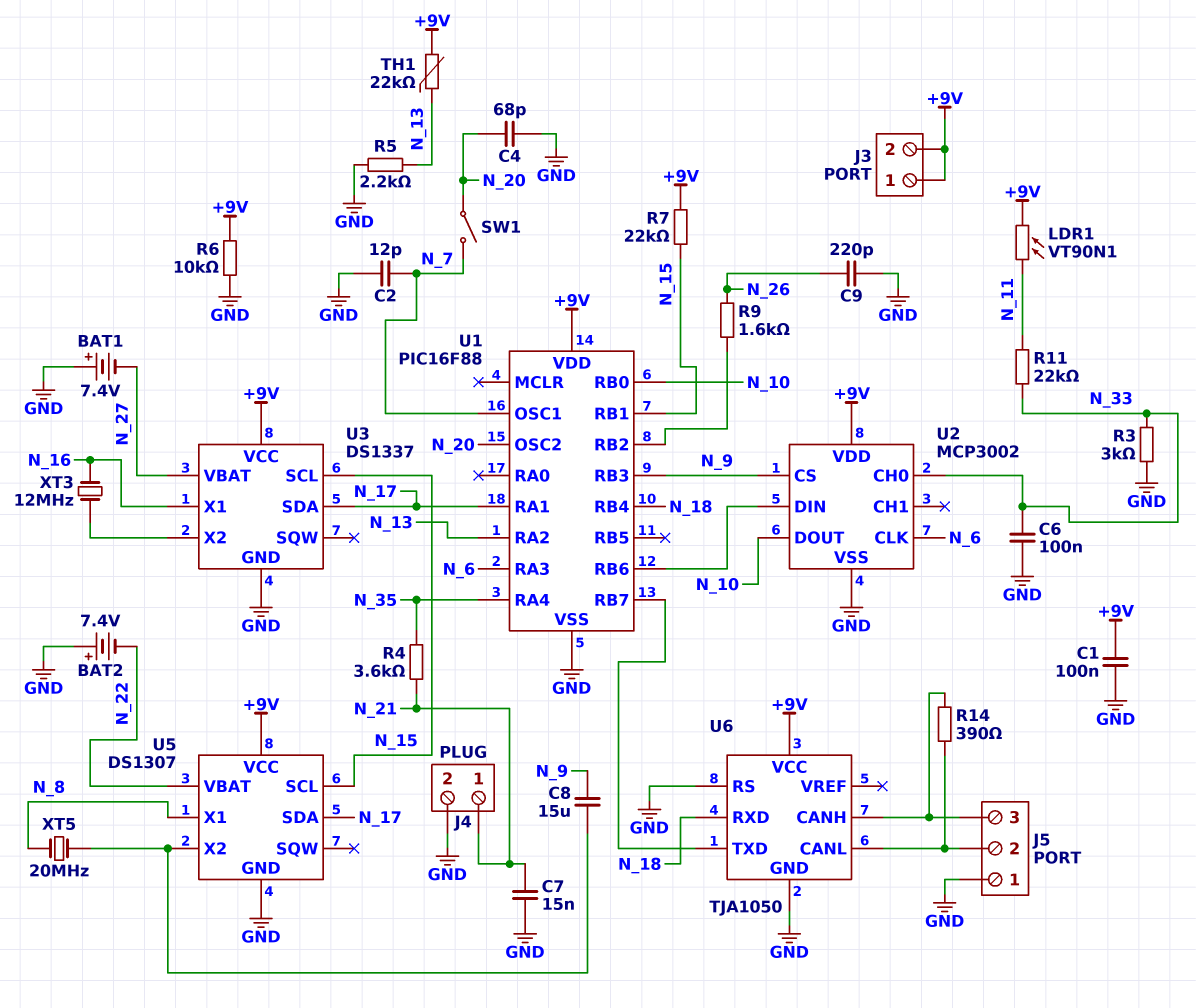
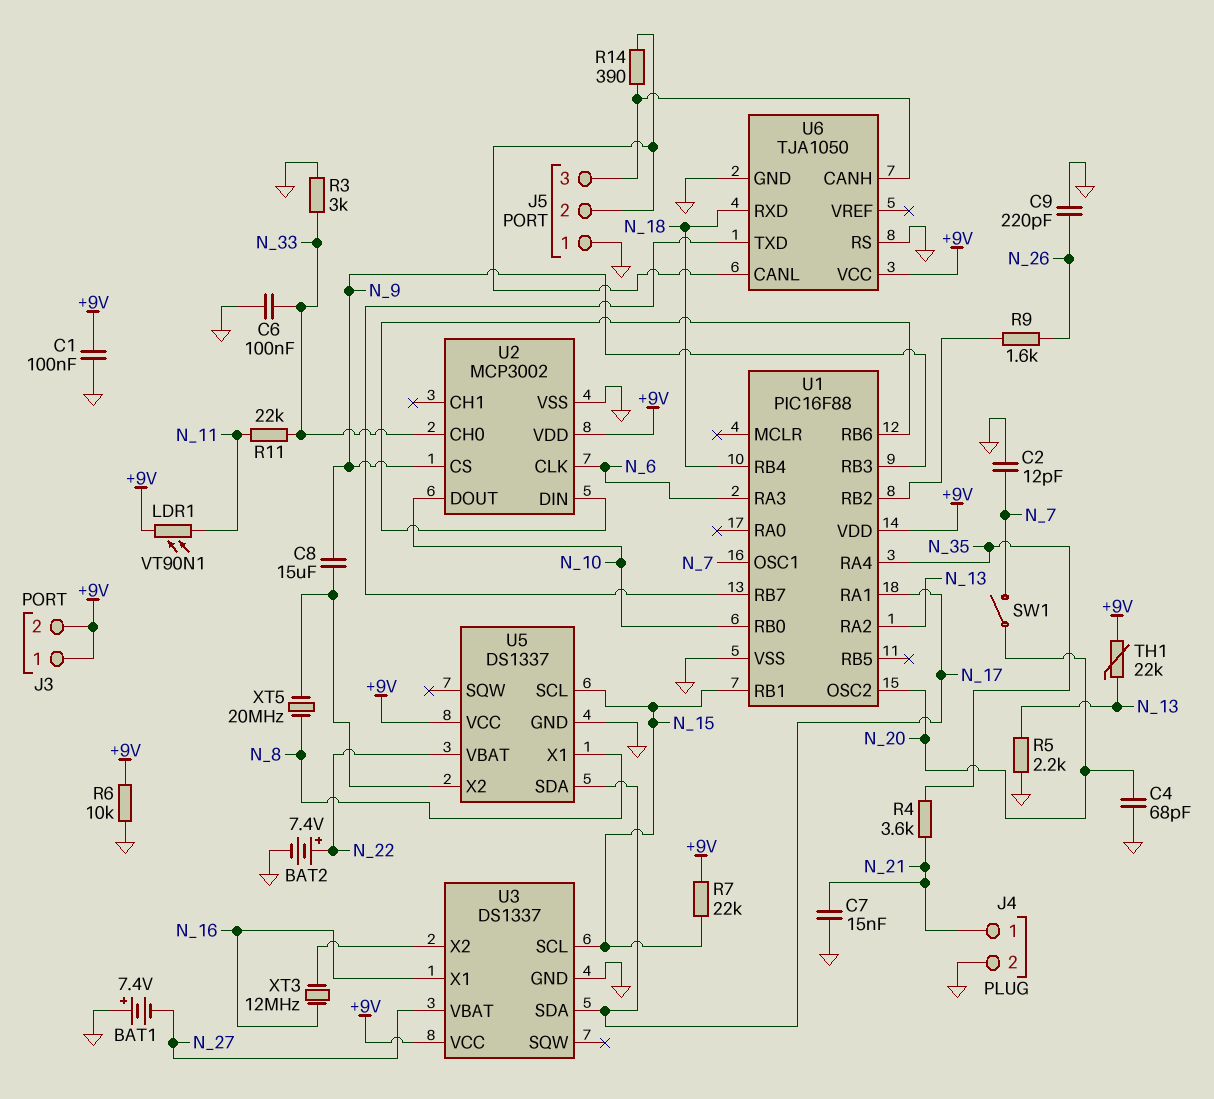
BAT2: 7.4V (plus GND, minus N_22) -> 7.4V (plus N_22, minus GND)
U5: DS1307 -> DS1337

